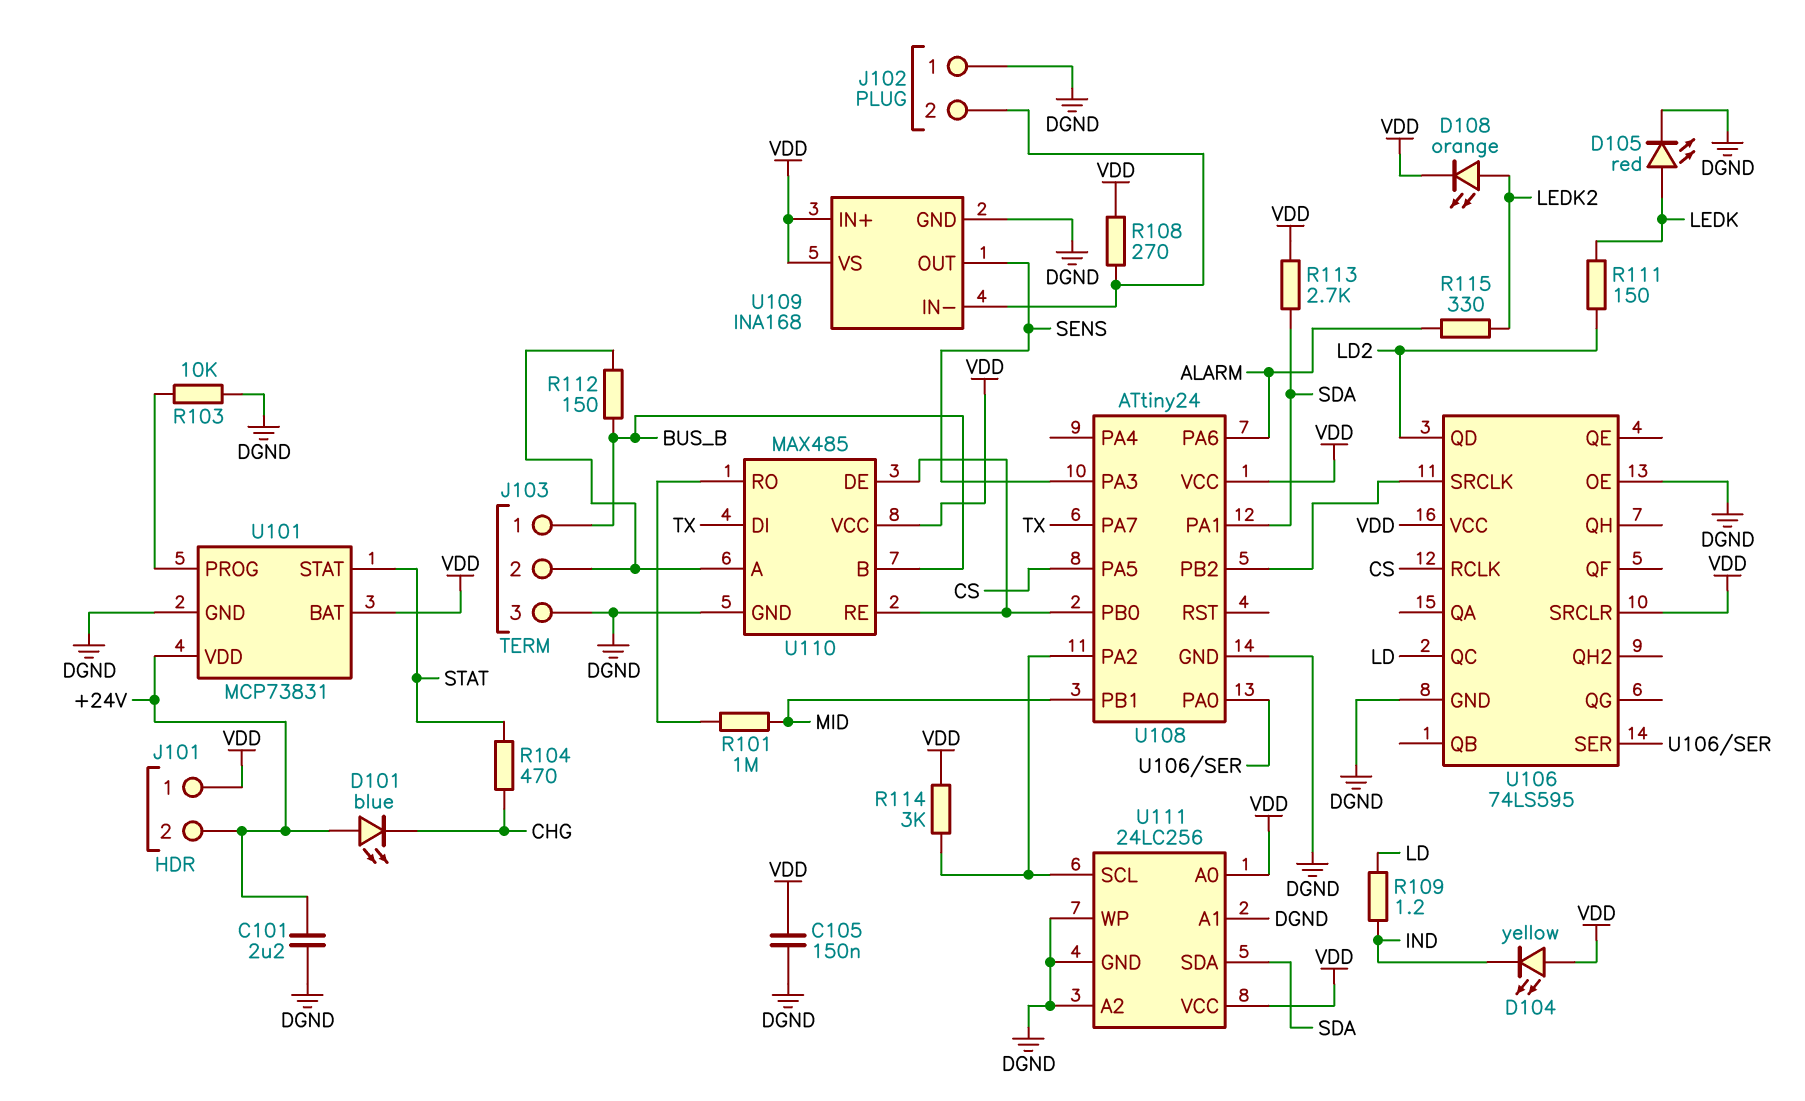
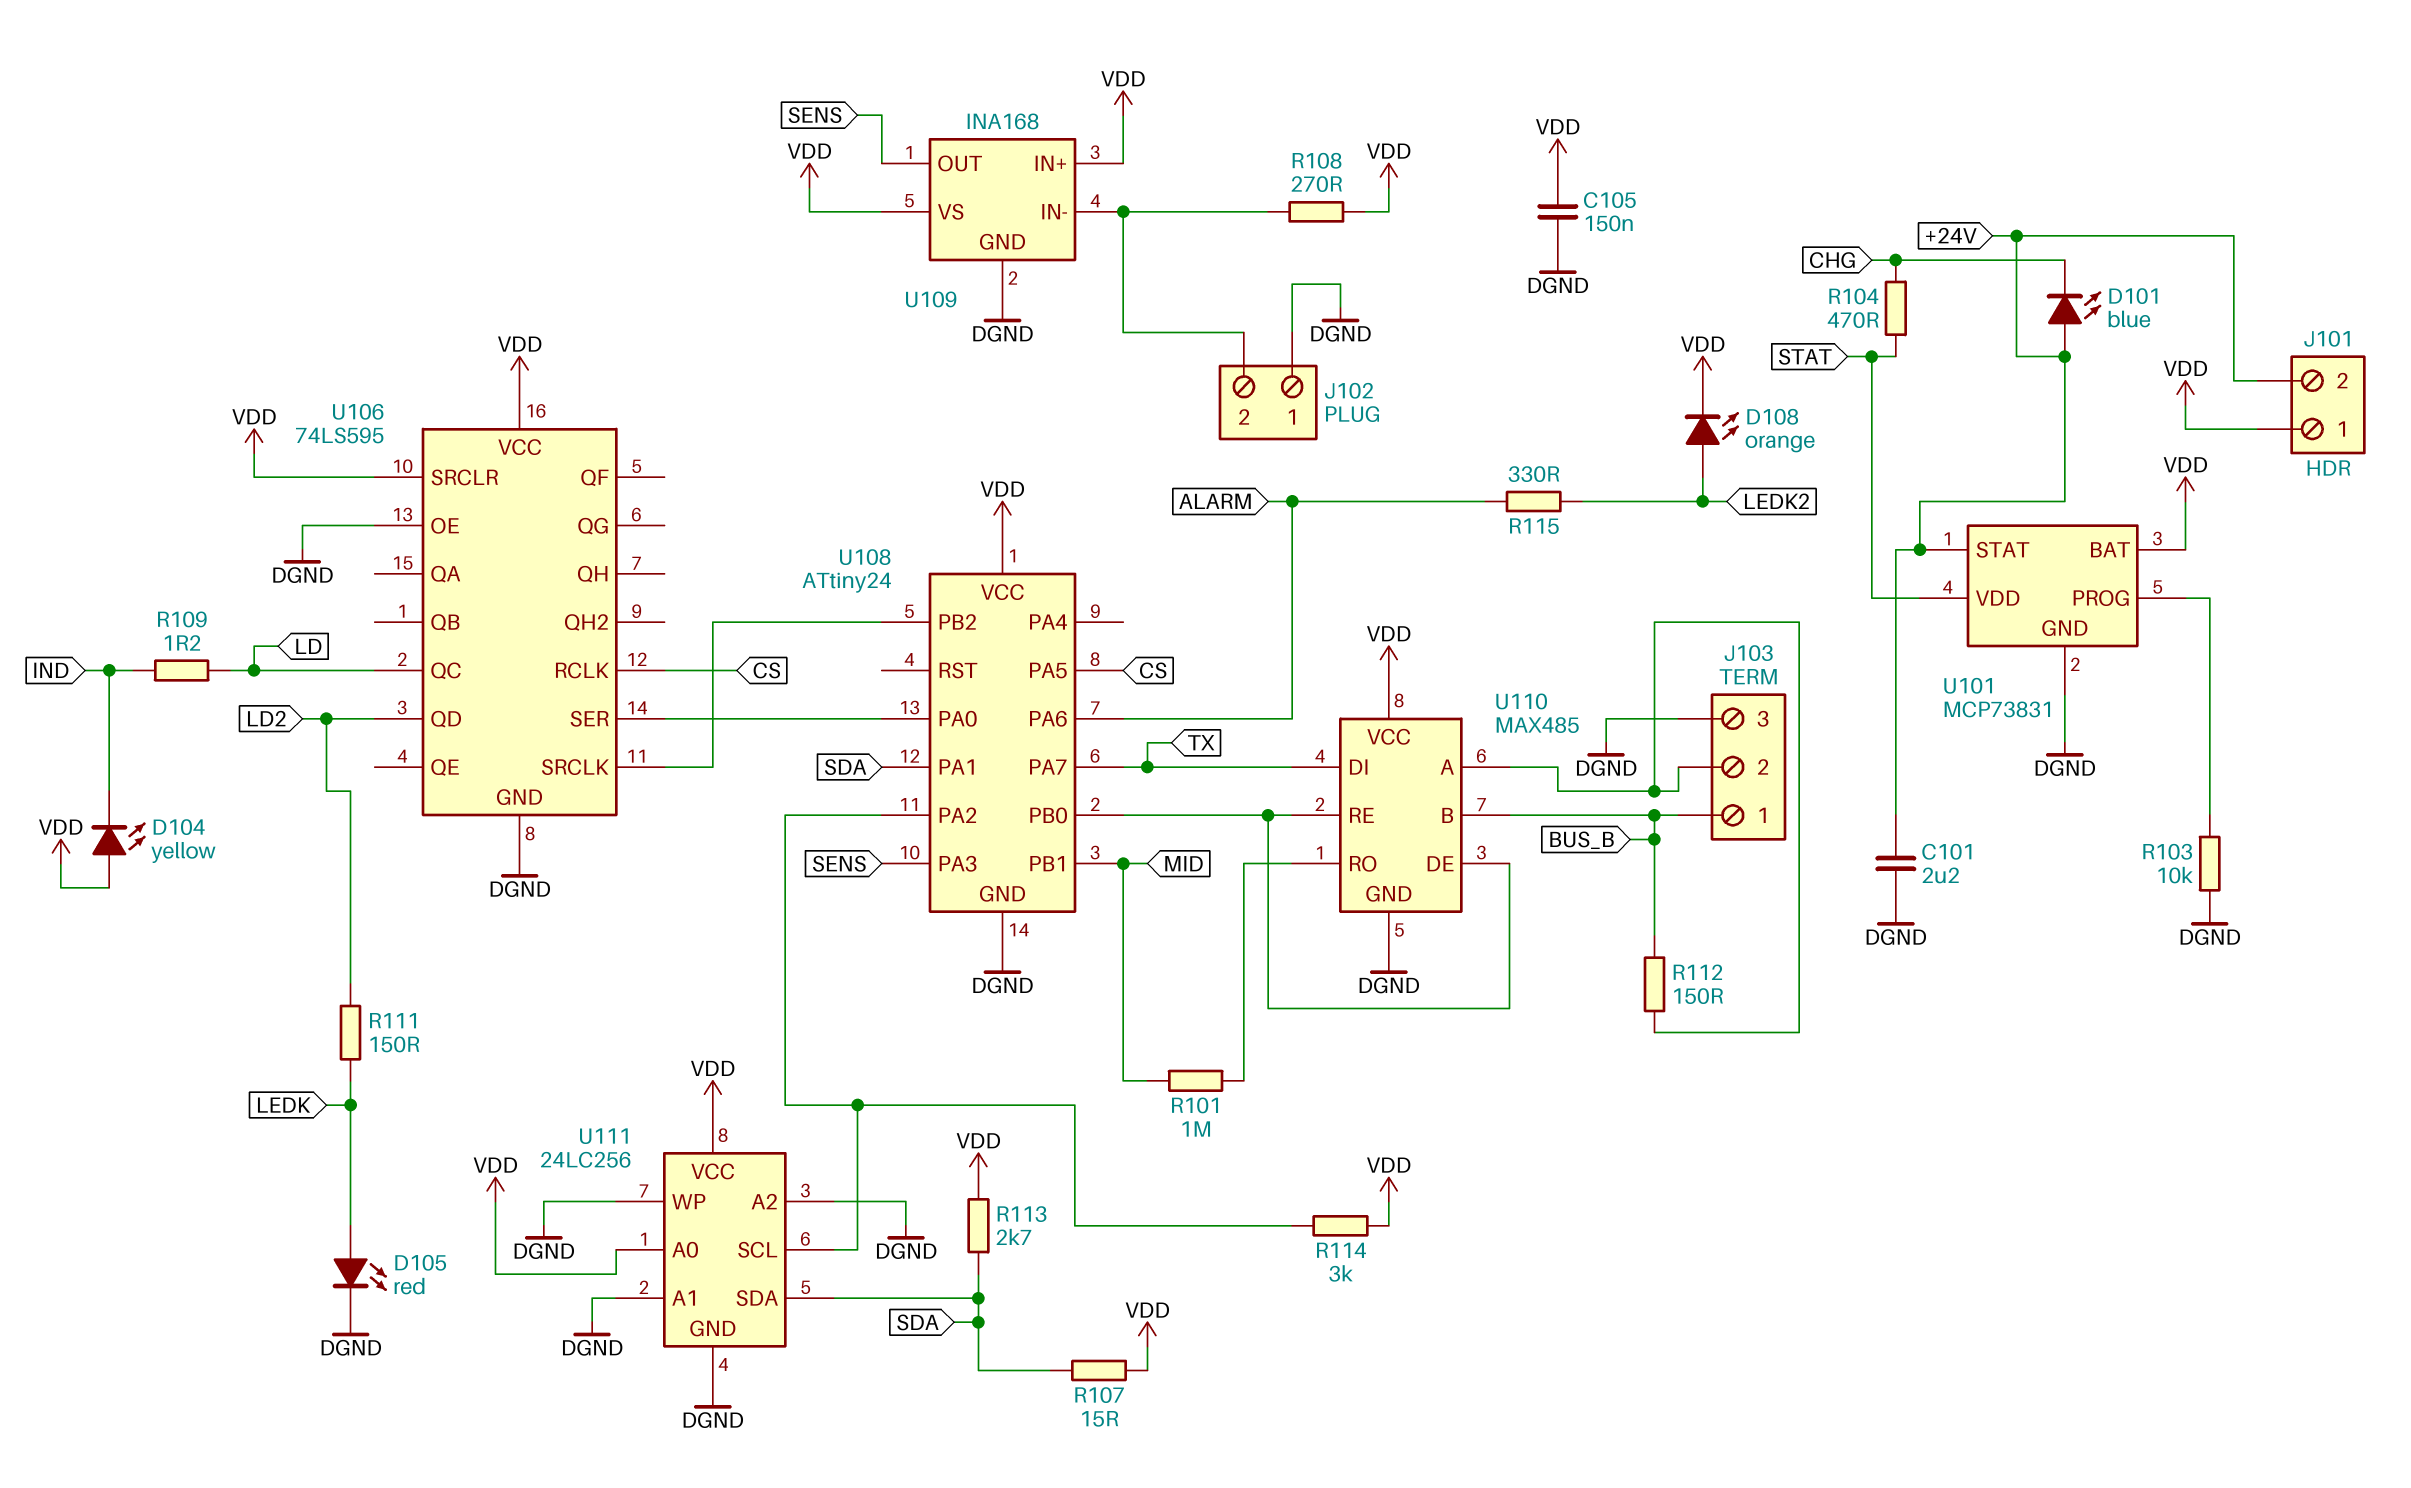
R107: none -> 15 (SDA, VDD)
U101 pin STAT: STAT -> +24V
U101 pin VDD: +24V -> STAT

